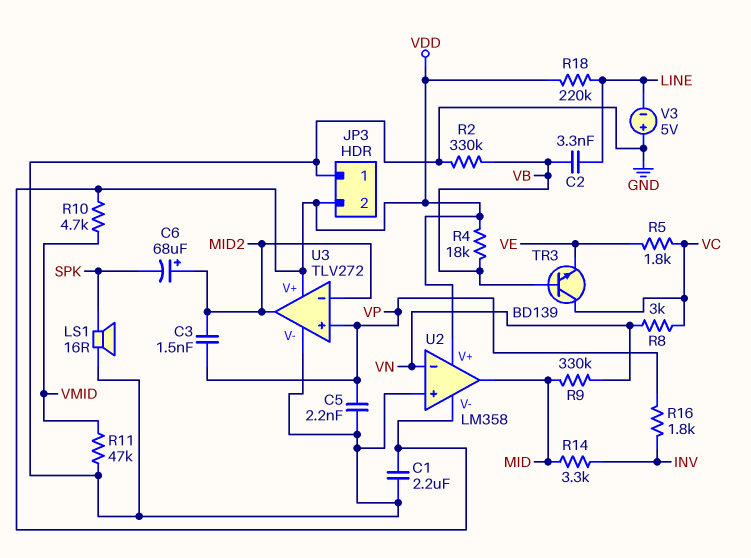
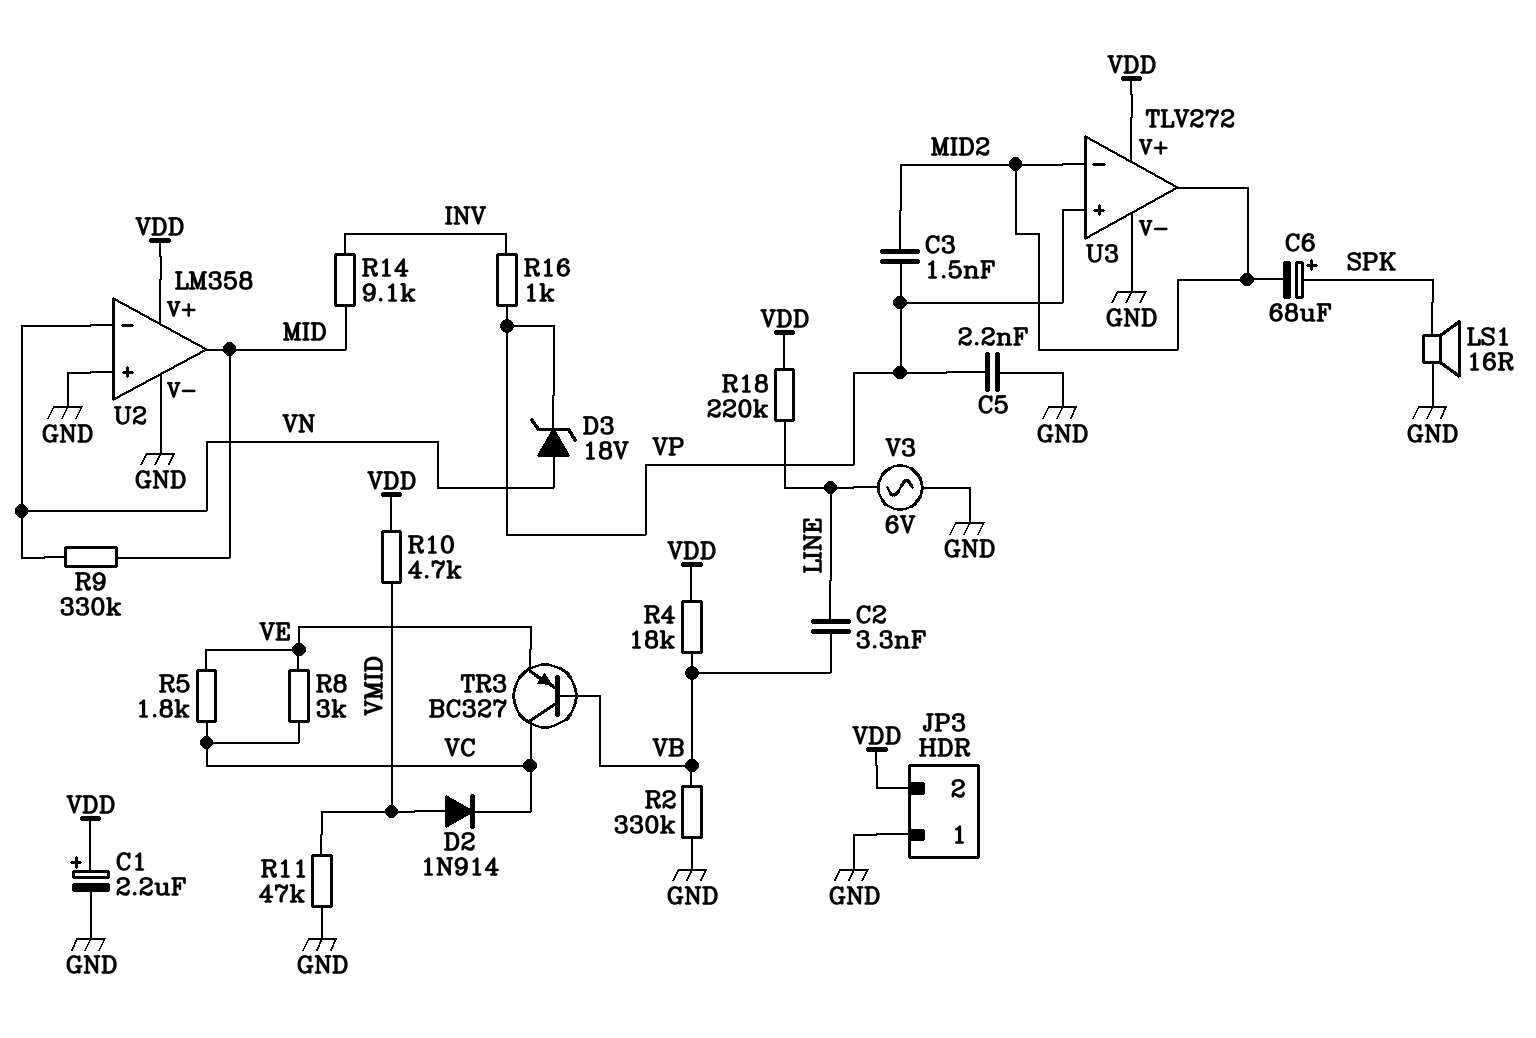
C1: 2.2uF (GND, VDD) -> 2.2uF (plus VDD, minus GND)
C6: 68uF (plus MID2, minus SPK) -> 68uF (plus SPK, minus MID2)
D2: none -> diode 1N914 (A VMID, K VC)
D3: none -> zener 18V (A VN, K VP)
R8: 3k (VC, VN) -> 3k (VC, VE)
R14: 3.3k (INV, MID) -> 9.1k (INV, MID)
R16: 1.8k (INV, VP) -> 1k (INV, VP)
TR3: NPN BD139 (B VB, C VC, E VE) -> PNP BC327 (B VB, C VC, E VE)
U2 pin V-: VDD -> GND
V3: 5V (plus GND, minus LINE) -> AC 6V (GND, LINE)

